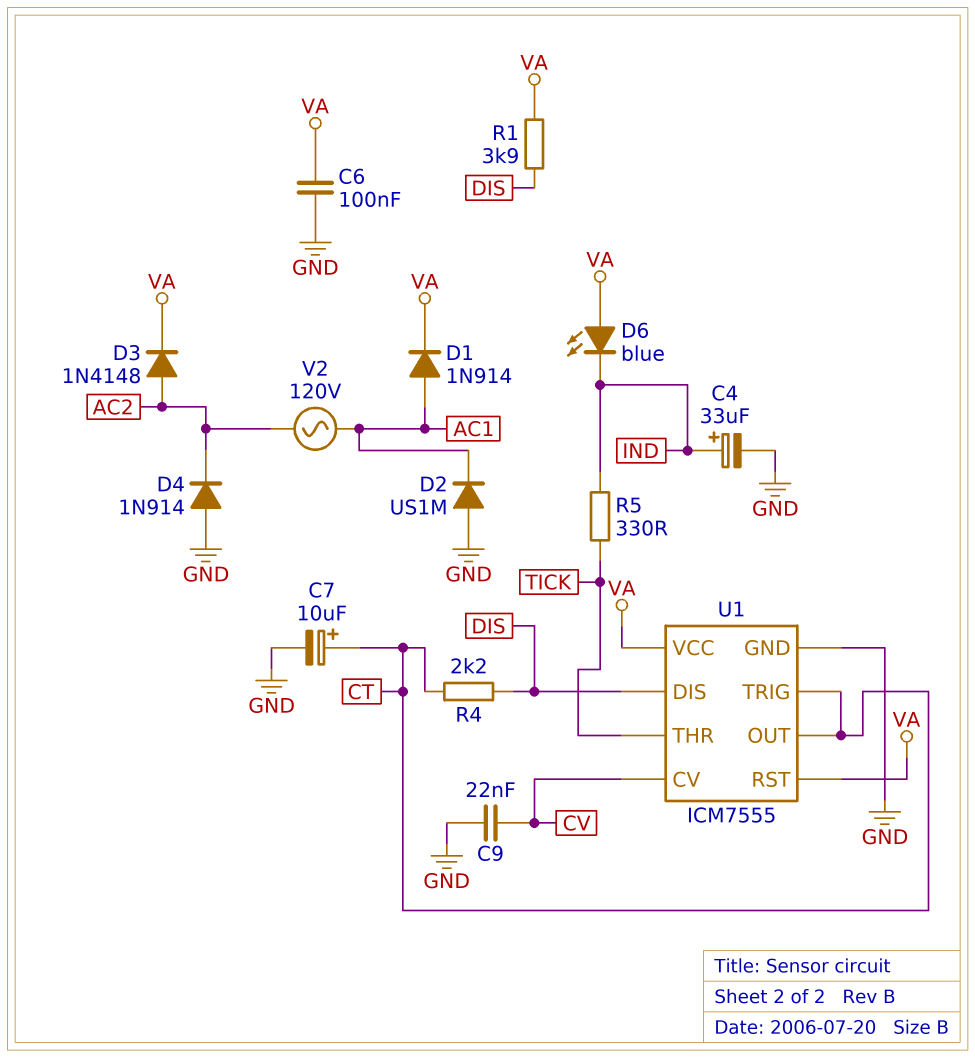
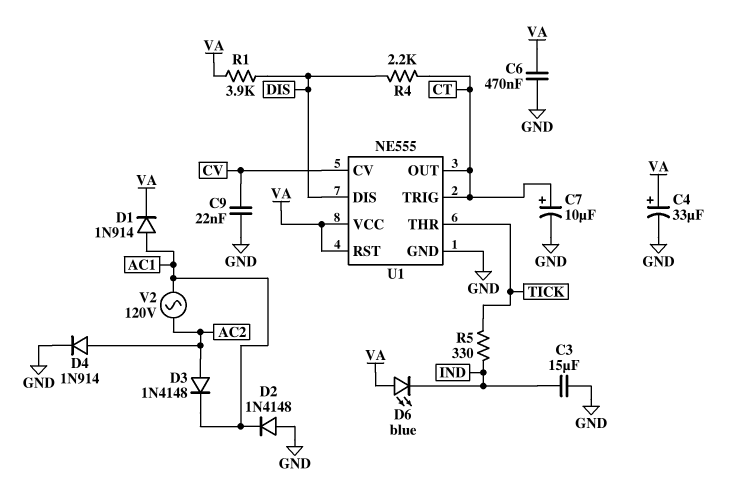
C3: none -> 15uF (GND, IND)
C4: 33uF (plus IND, minus GND) -> 33uF (plus VA, minus GND)
C6: 100nF (GND, VA) -> 470nF (GND, VA)
D2: diode US1M (A GND, K AC1) -> diode 1N4148 (A GND, K AC1)
D3: diode 1N4148 (A AC2, K VA) -> diode 1N4148 (A AC2, K AC1)
D4: diode 1N914 (A GND, K AC2) -> diode 1N914 (A AC2, K GND)
U1: ICM7555 -> NE555

